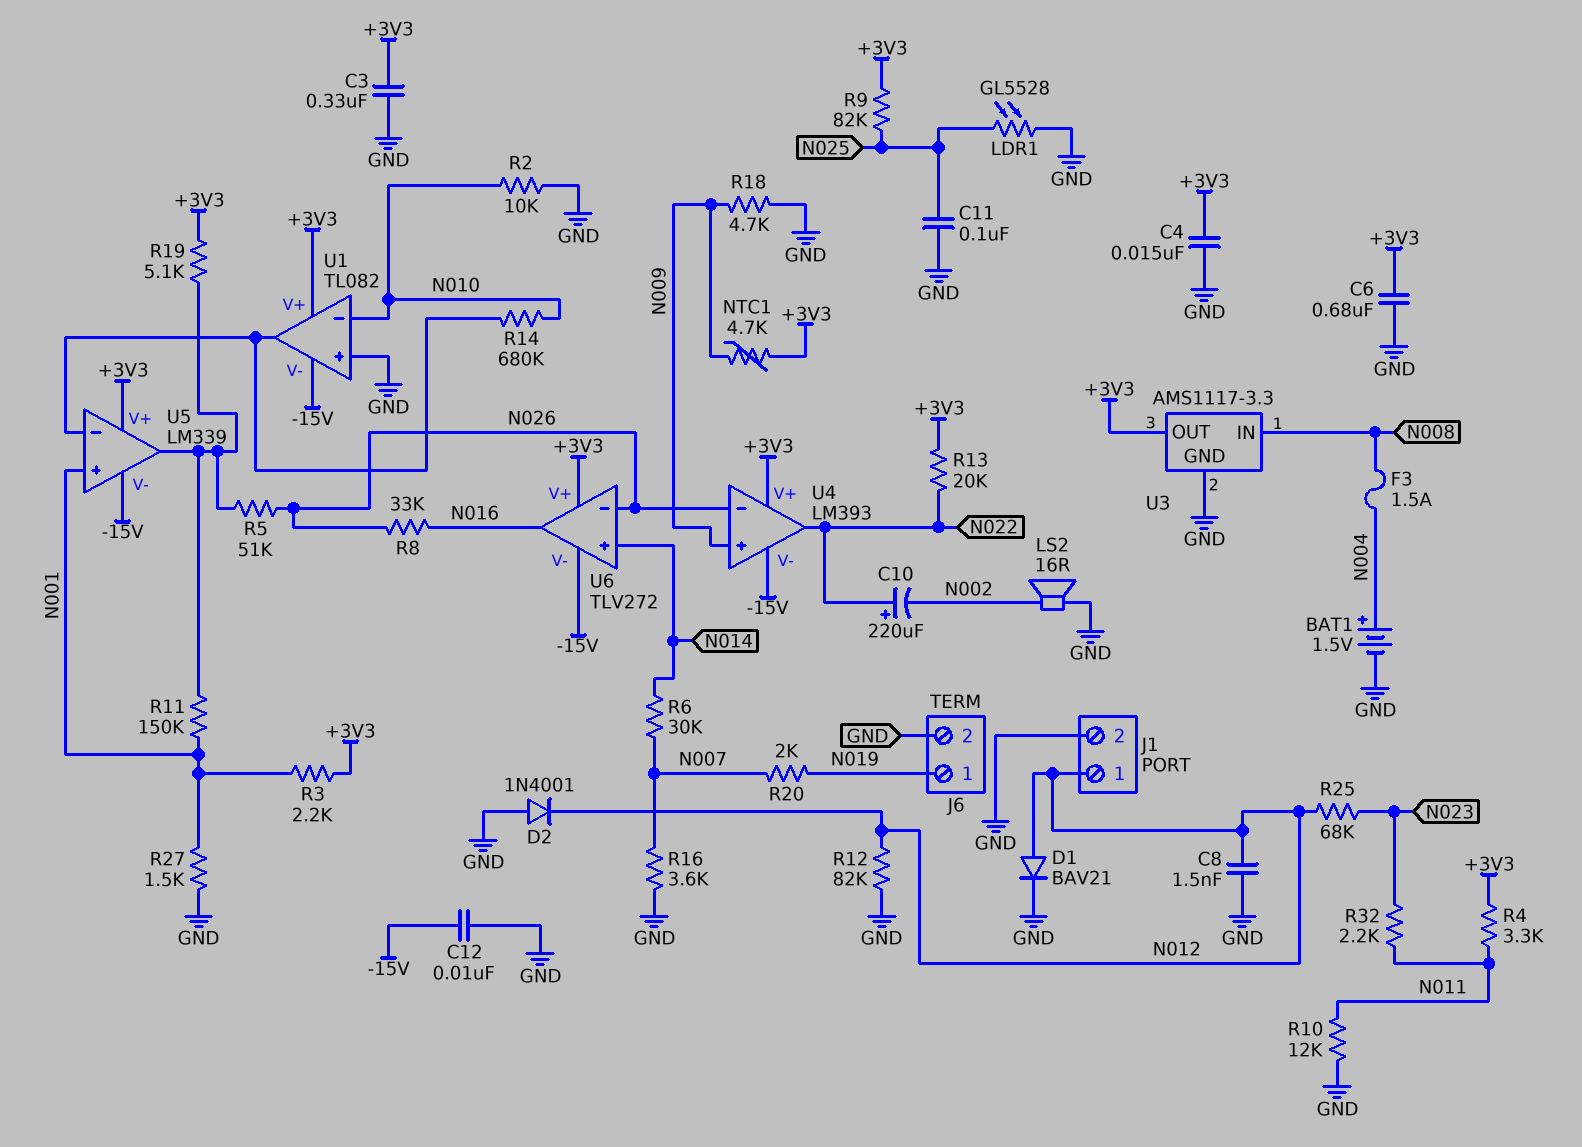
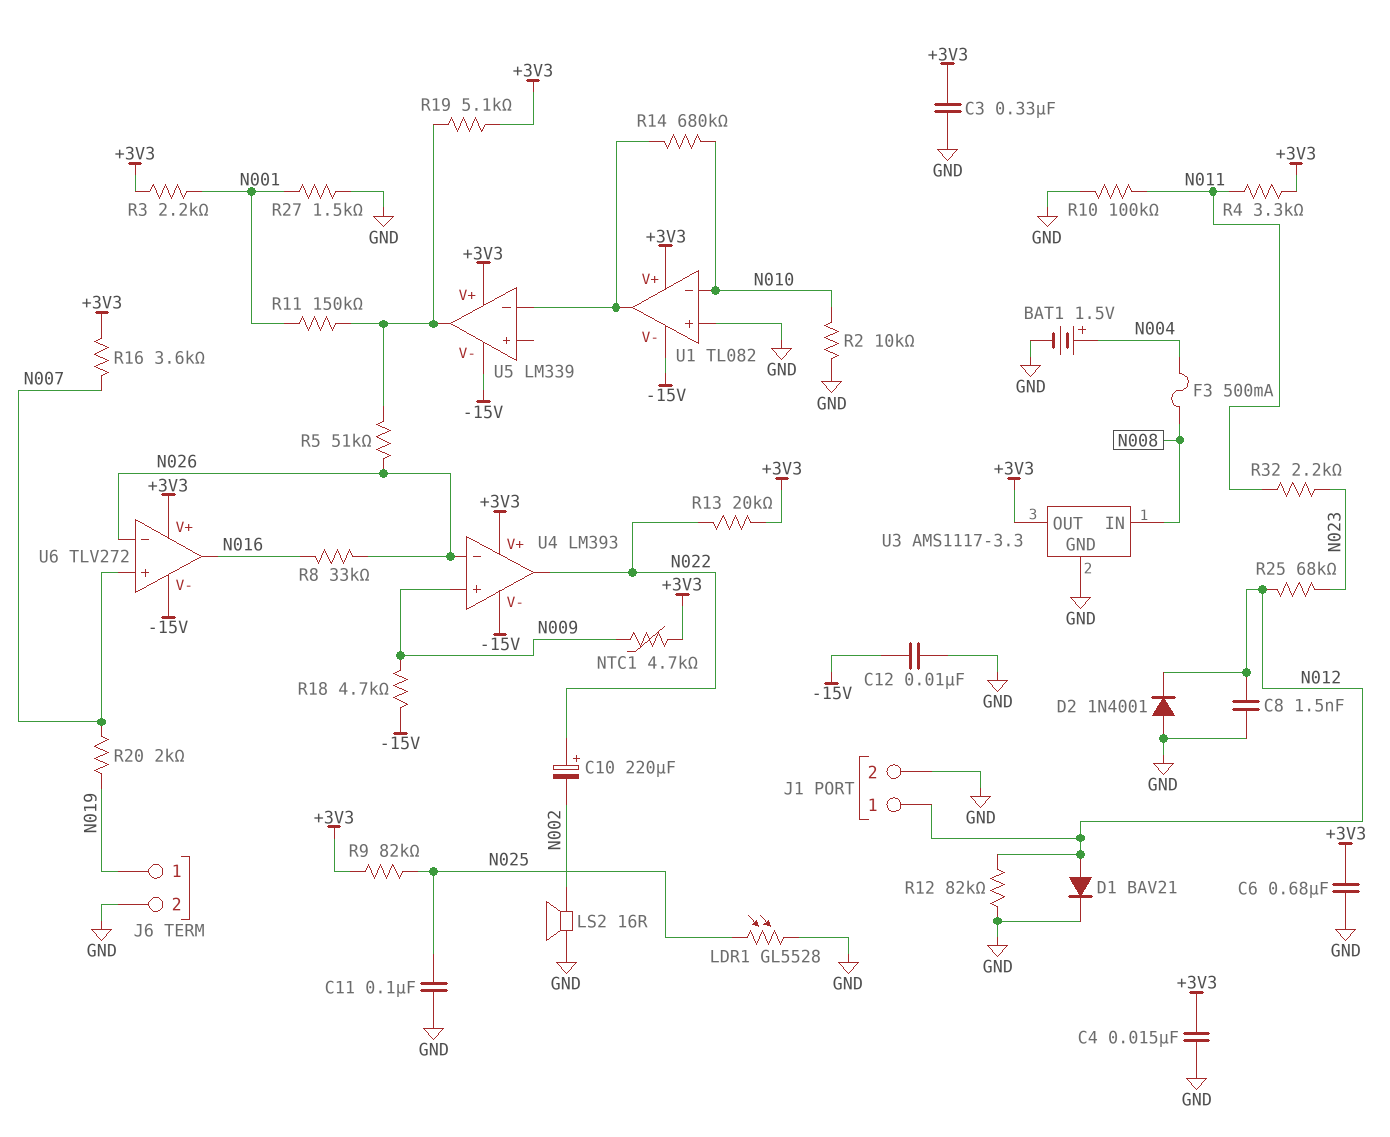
F3: 1.5A (N004, N008) -> 500mA (N004, N008)
R6: 30k (N007, N014) -> none
R10: 12k (GND, N011) -> 100k (GND, N011)
R16: 3.6k (GND, N007) -> 3.6k (+3V3, N007)
R18: 4.7k (GND, N009) -> 4.7k (-15V, N009)
U5 pin in+: N001 -> none
U6 pin in+: N014 -> N007

